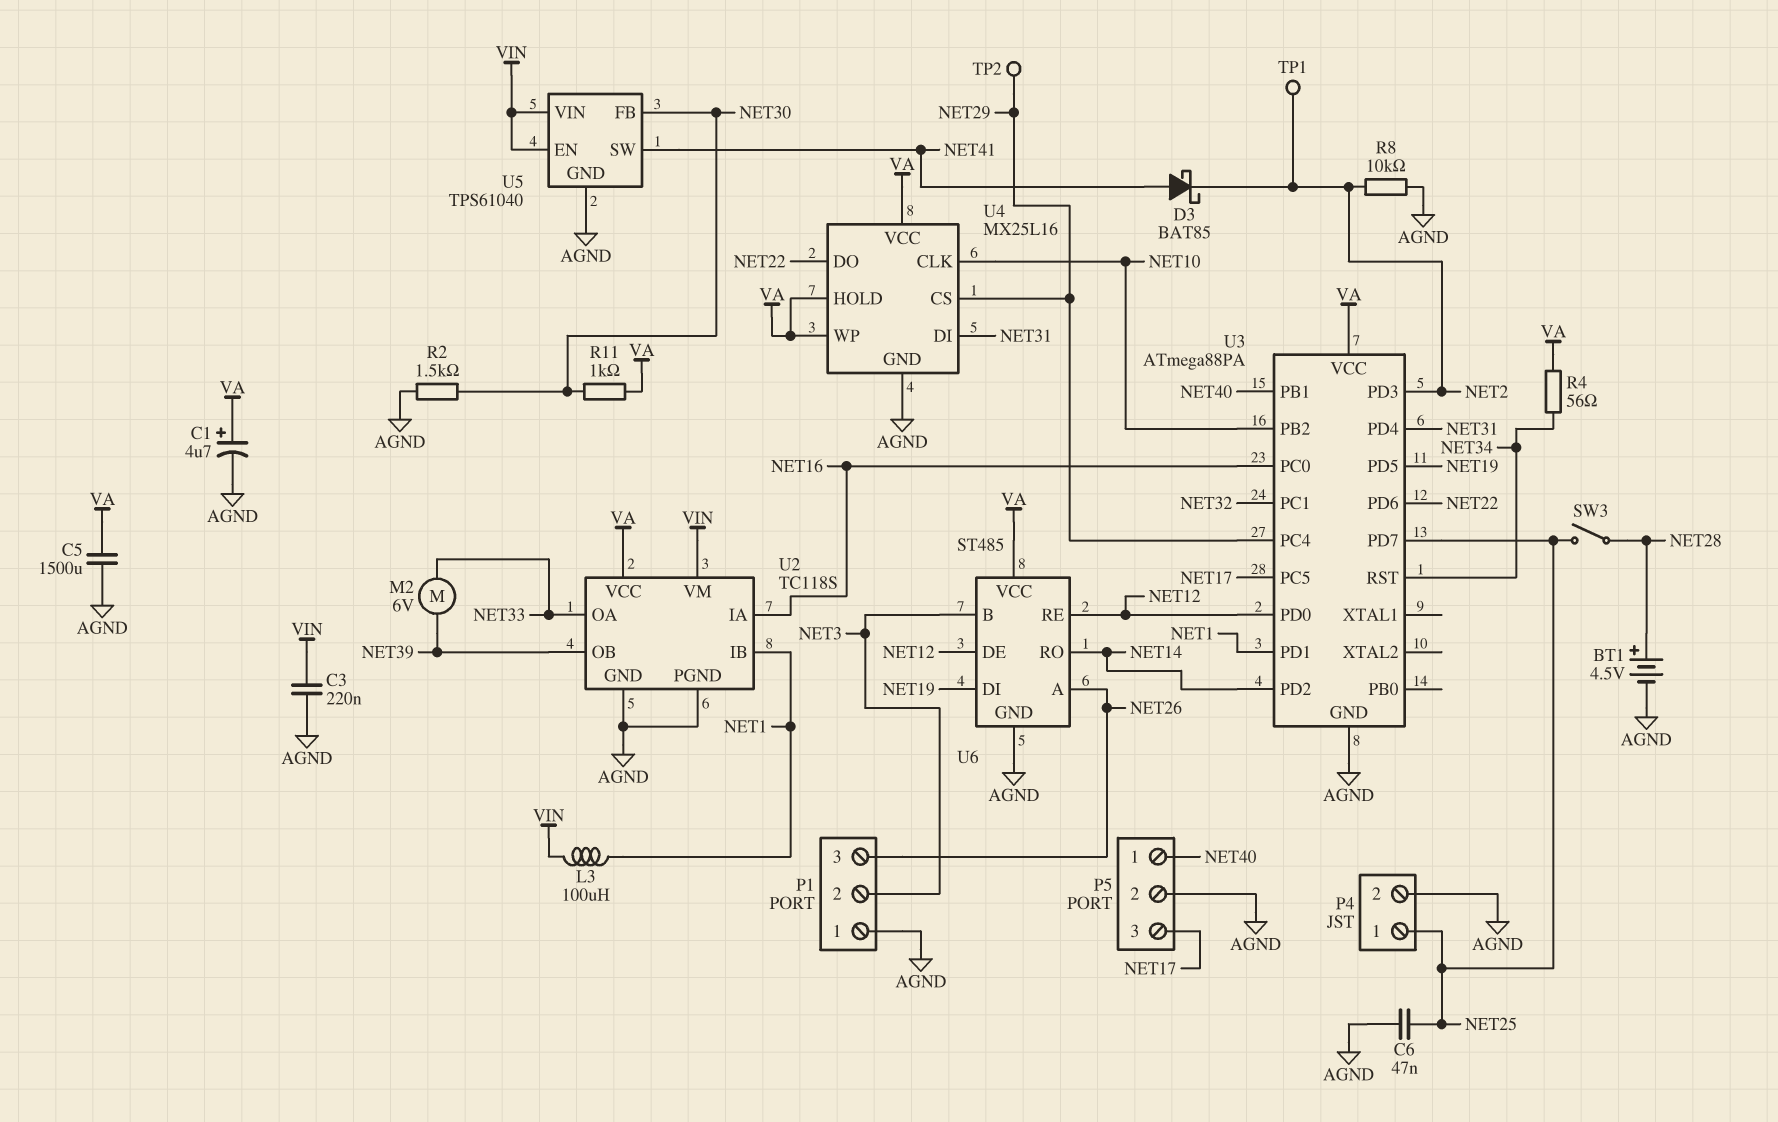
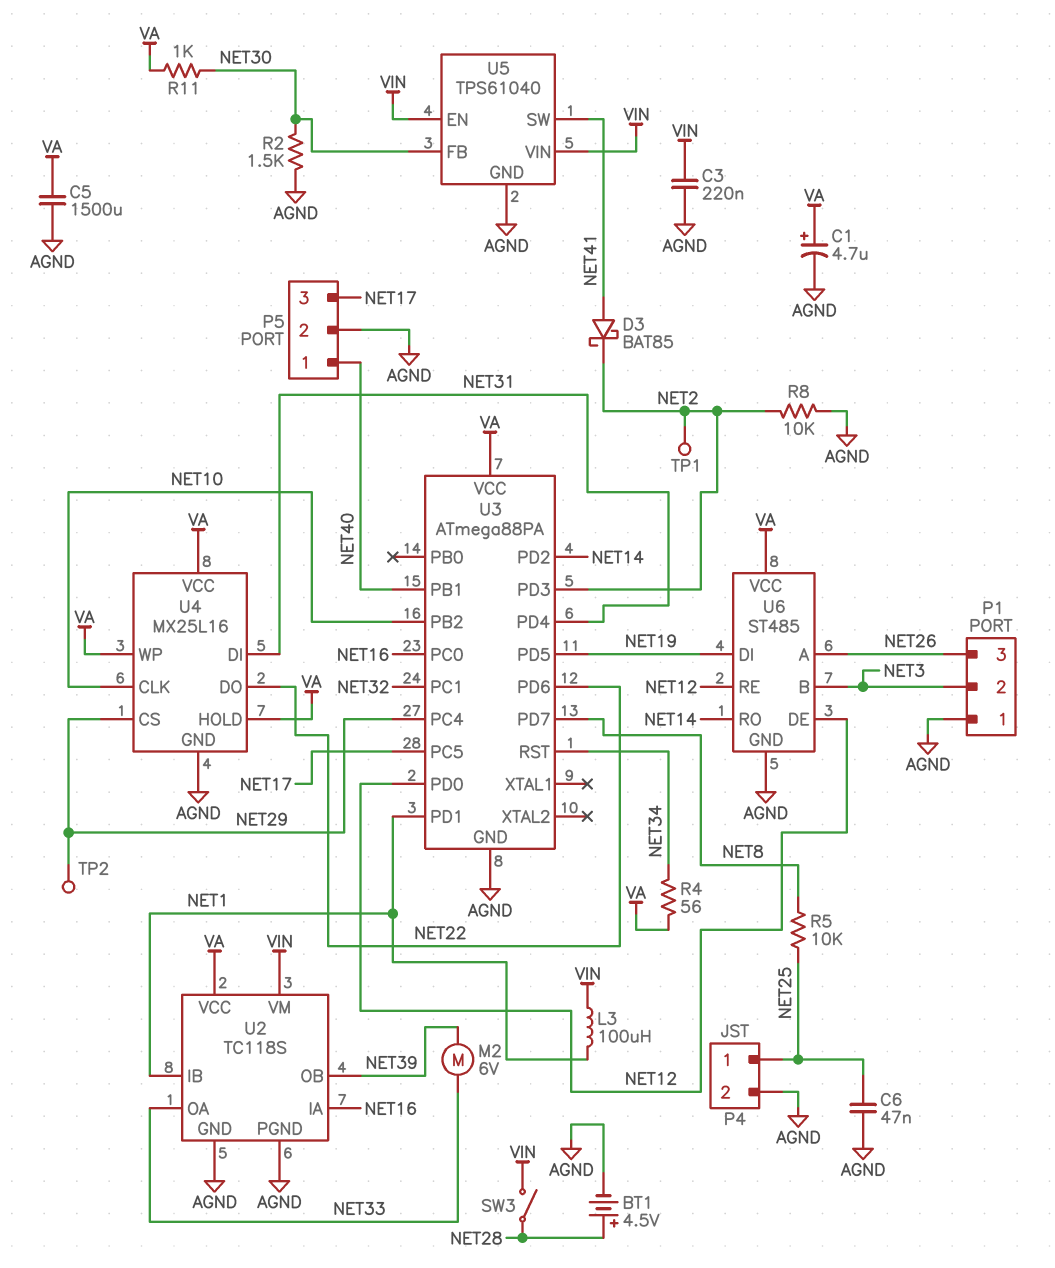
R5: none -> 10k (NET8, NET25)
SW3: switch (NET25, NET28) -> switch (NET28, VIN)
U3 pin PD7: NET25 -> NET8

